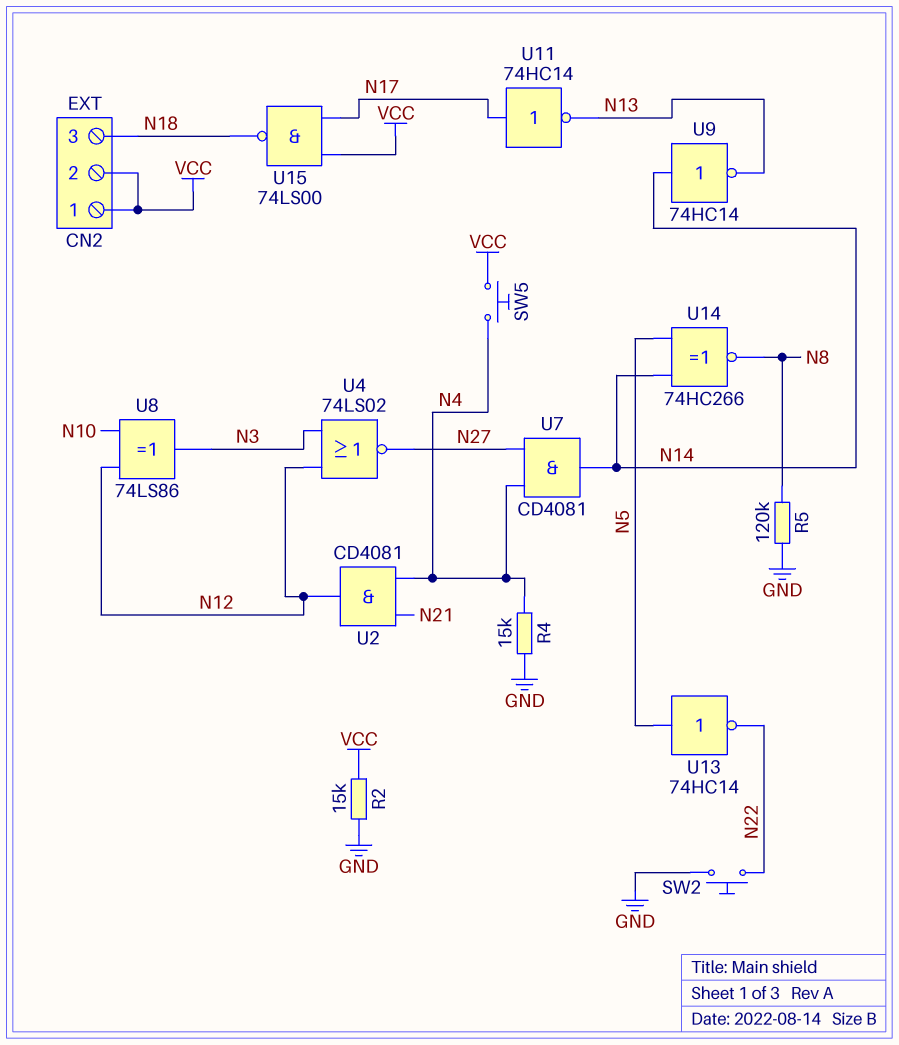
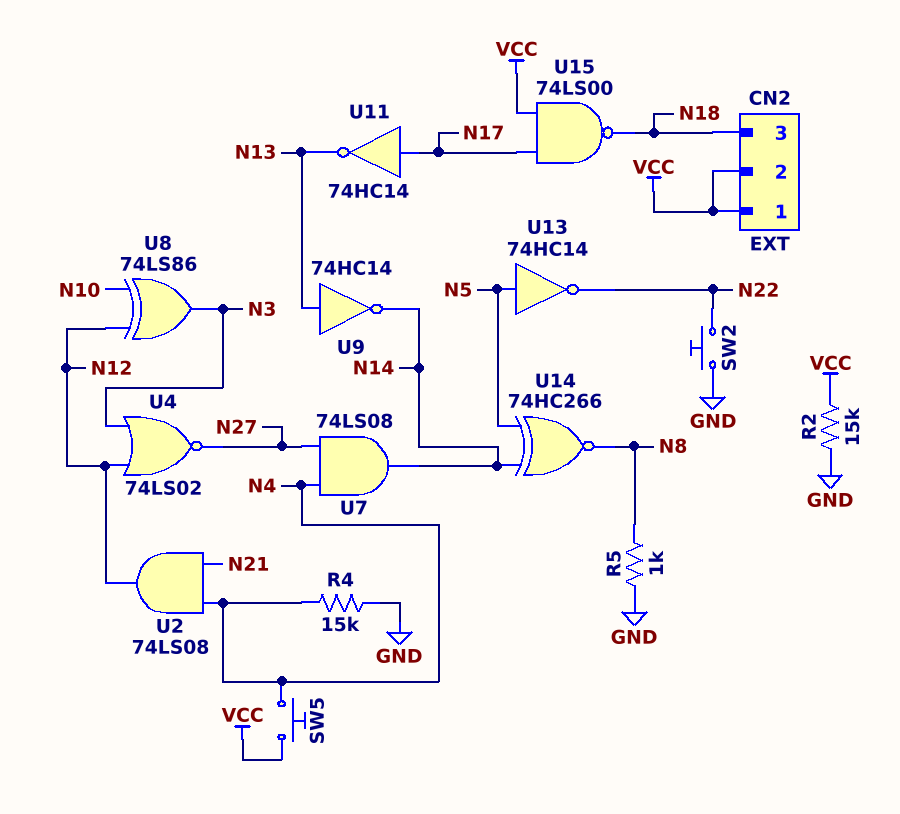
R5: 120k (GND, N8) -> 1k (GND, N8)
U2: AND CD4081 (in N4, in N21, out N12) -> AND 74LS08 (in N4, in N21, out N12)
U7: AND CD4081 (in N4, in N27, out N14) -> AND 74LS08 (in N4, in N27, out N14)
U9: NOT 74HC14 (in N14, out N13) -> NOT 74HC14 (in N13, out N14)

